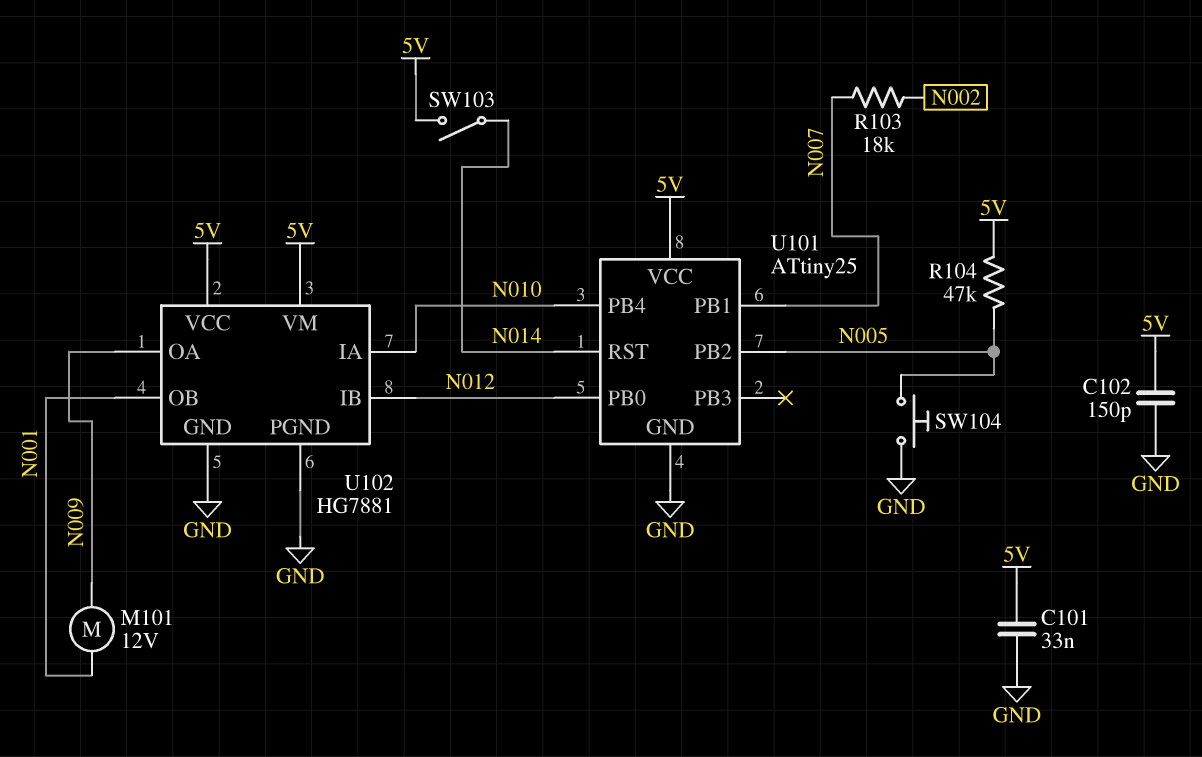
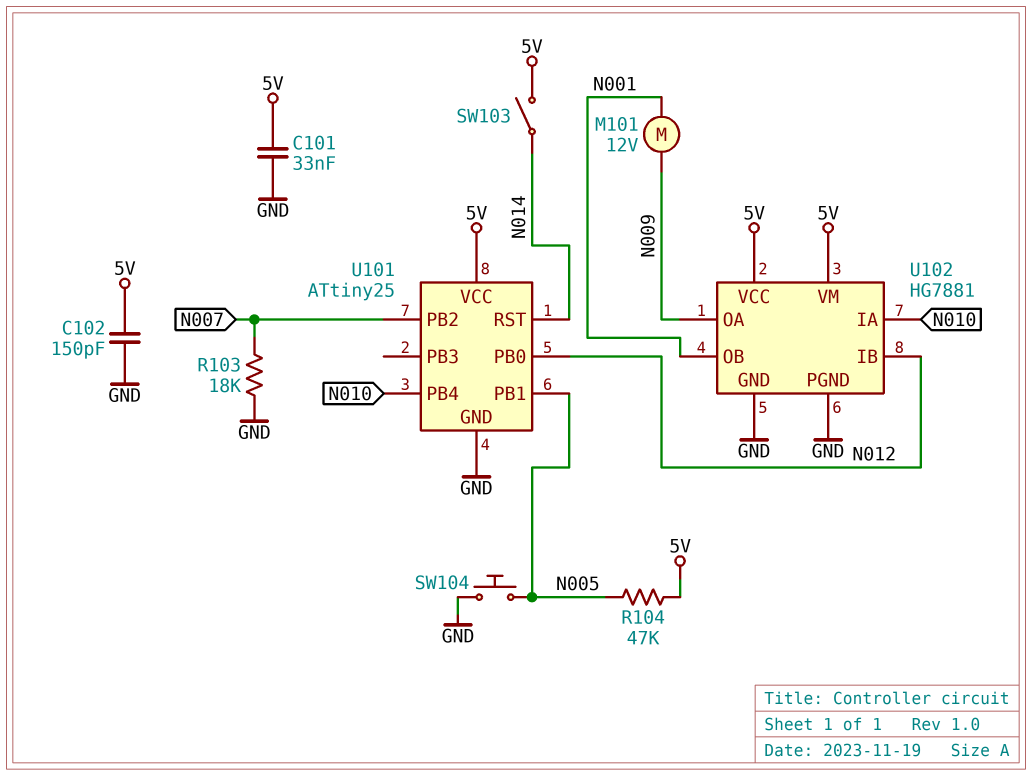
R103: 18k (N002, N007) -> 18k (GND, N007)
U101 pin PB1: N007 -> N005
U101 pin PB2: N005 -> N007

